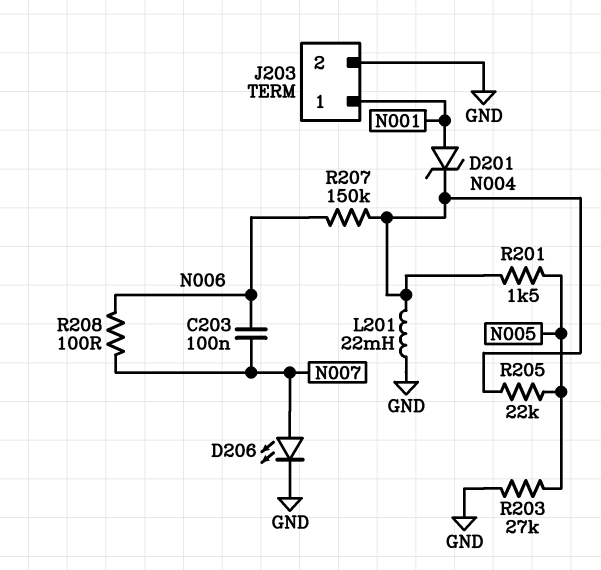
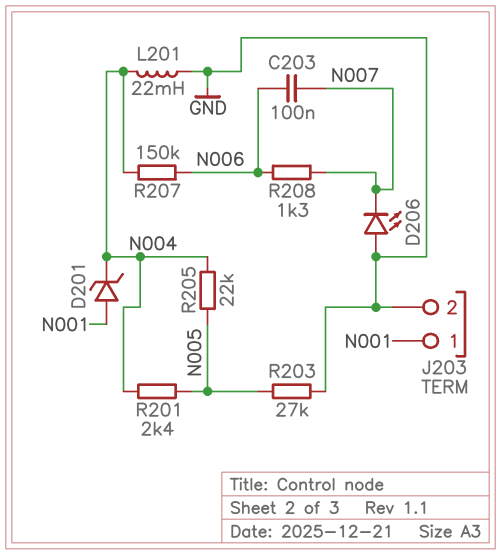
D206: LED (A N007, K GND) -> LED (A GND, K N007)
R201: 1.5k (N004, N005) -> 2.4k (N004, N005)
R208: 100 (N006, N007) -> 1.3k (N006, N007)

